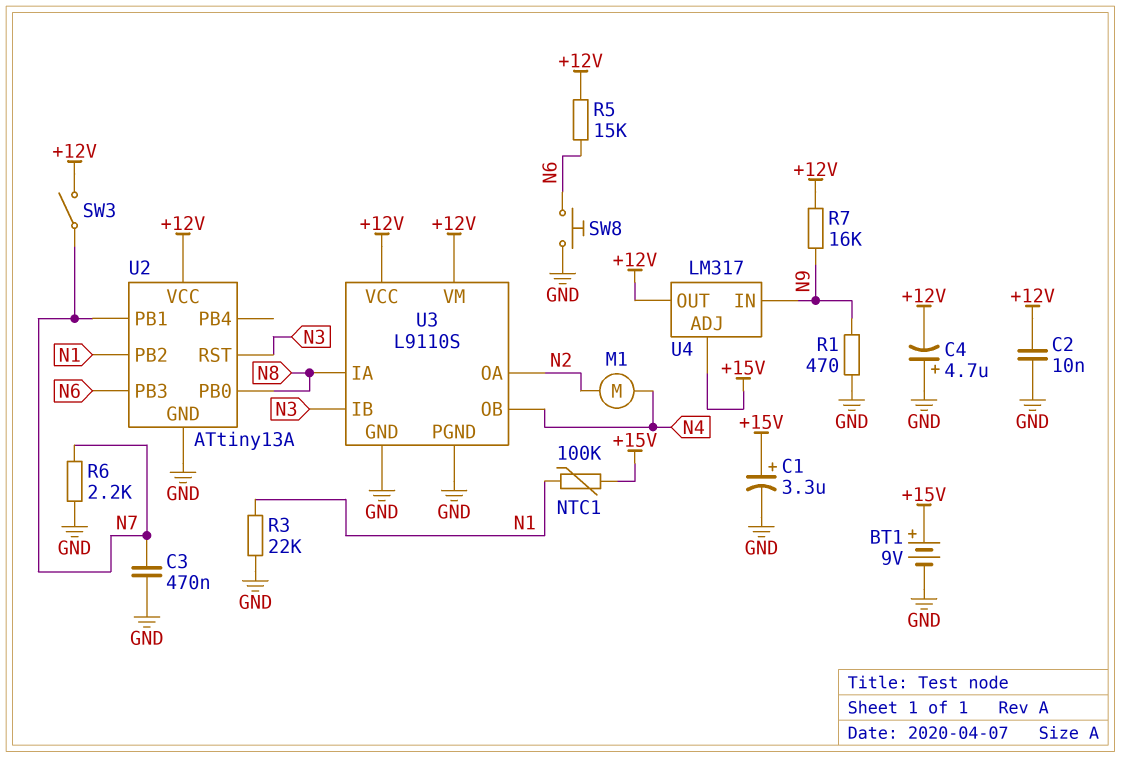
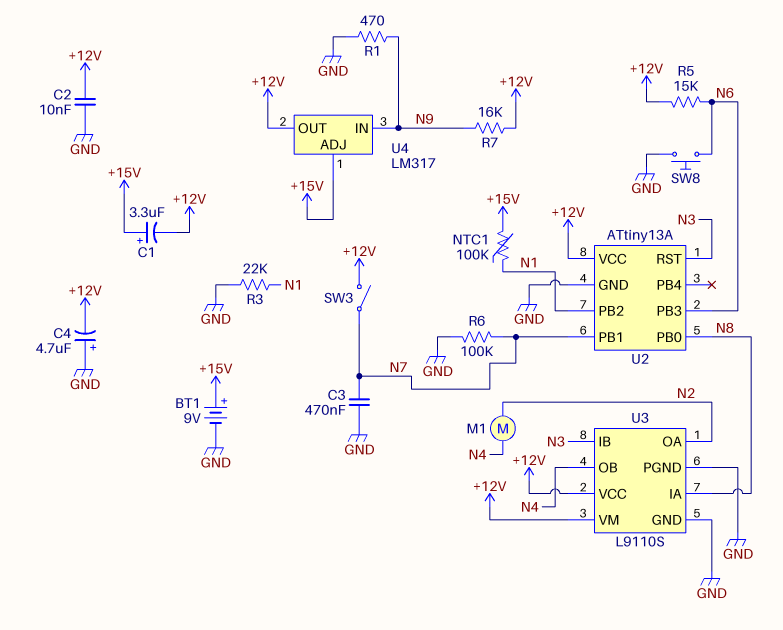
C1: 3.3uF (plus +15V, minus GND) -> 3.3uF (plus +15V, minus +12V)
R6: 2.2k (GND, N7) -> 100k (GND, N7)

